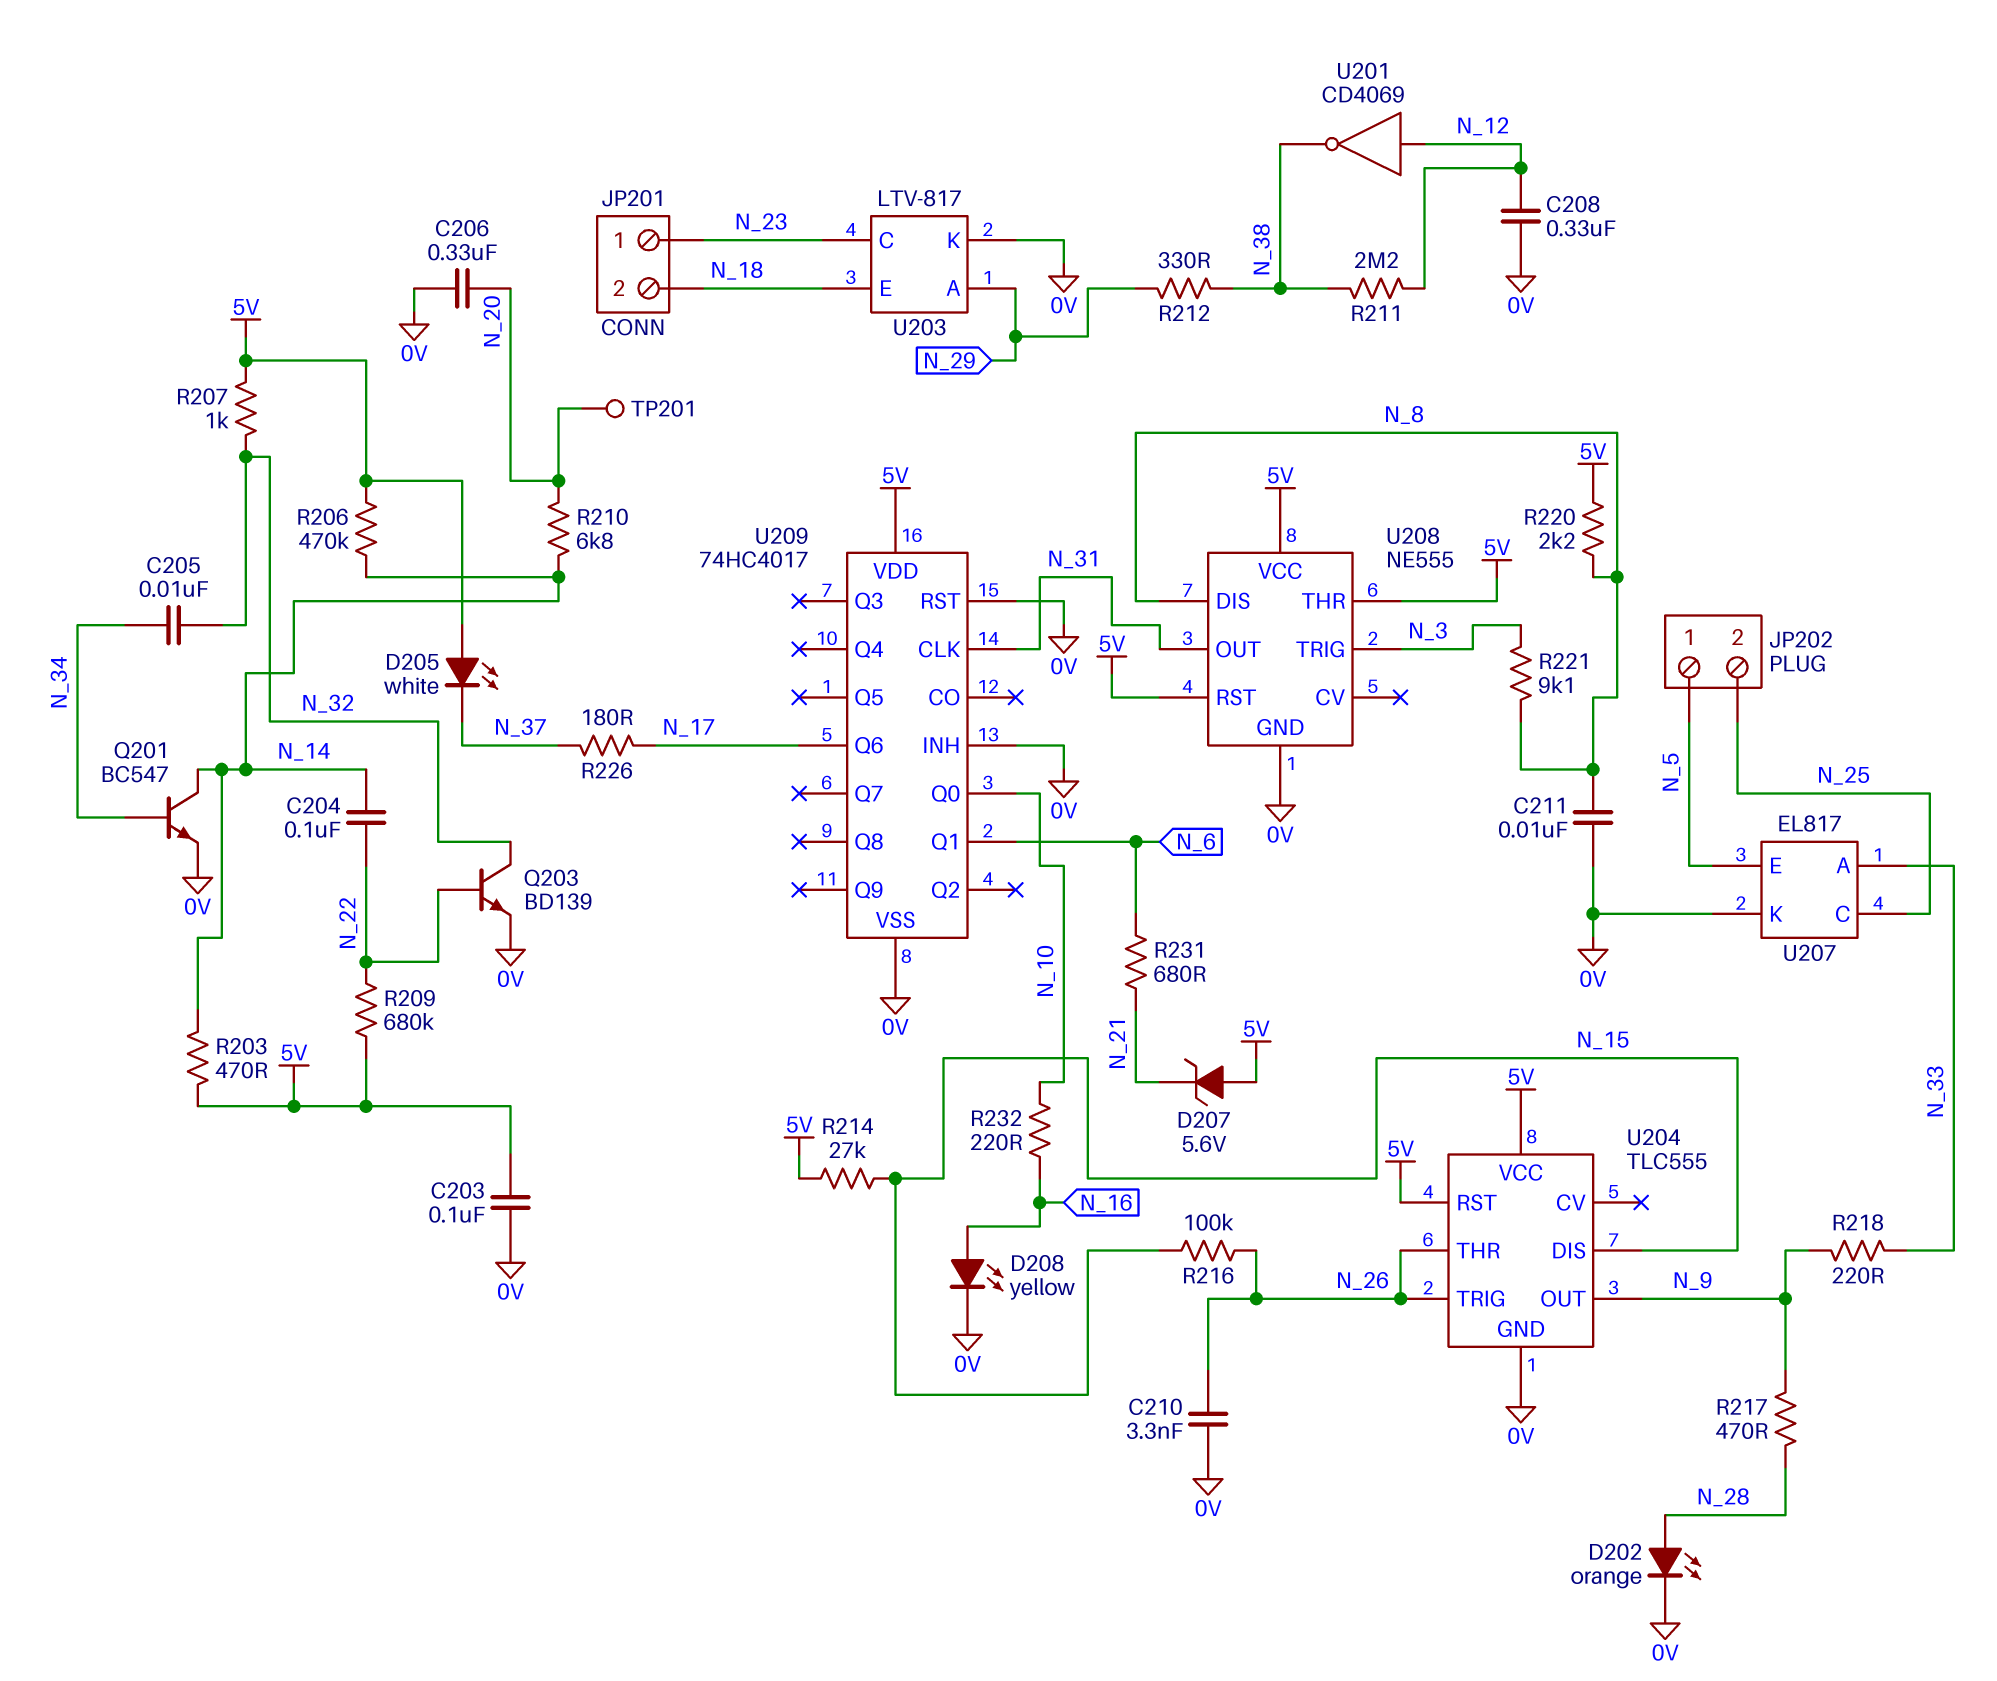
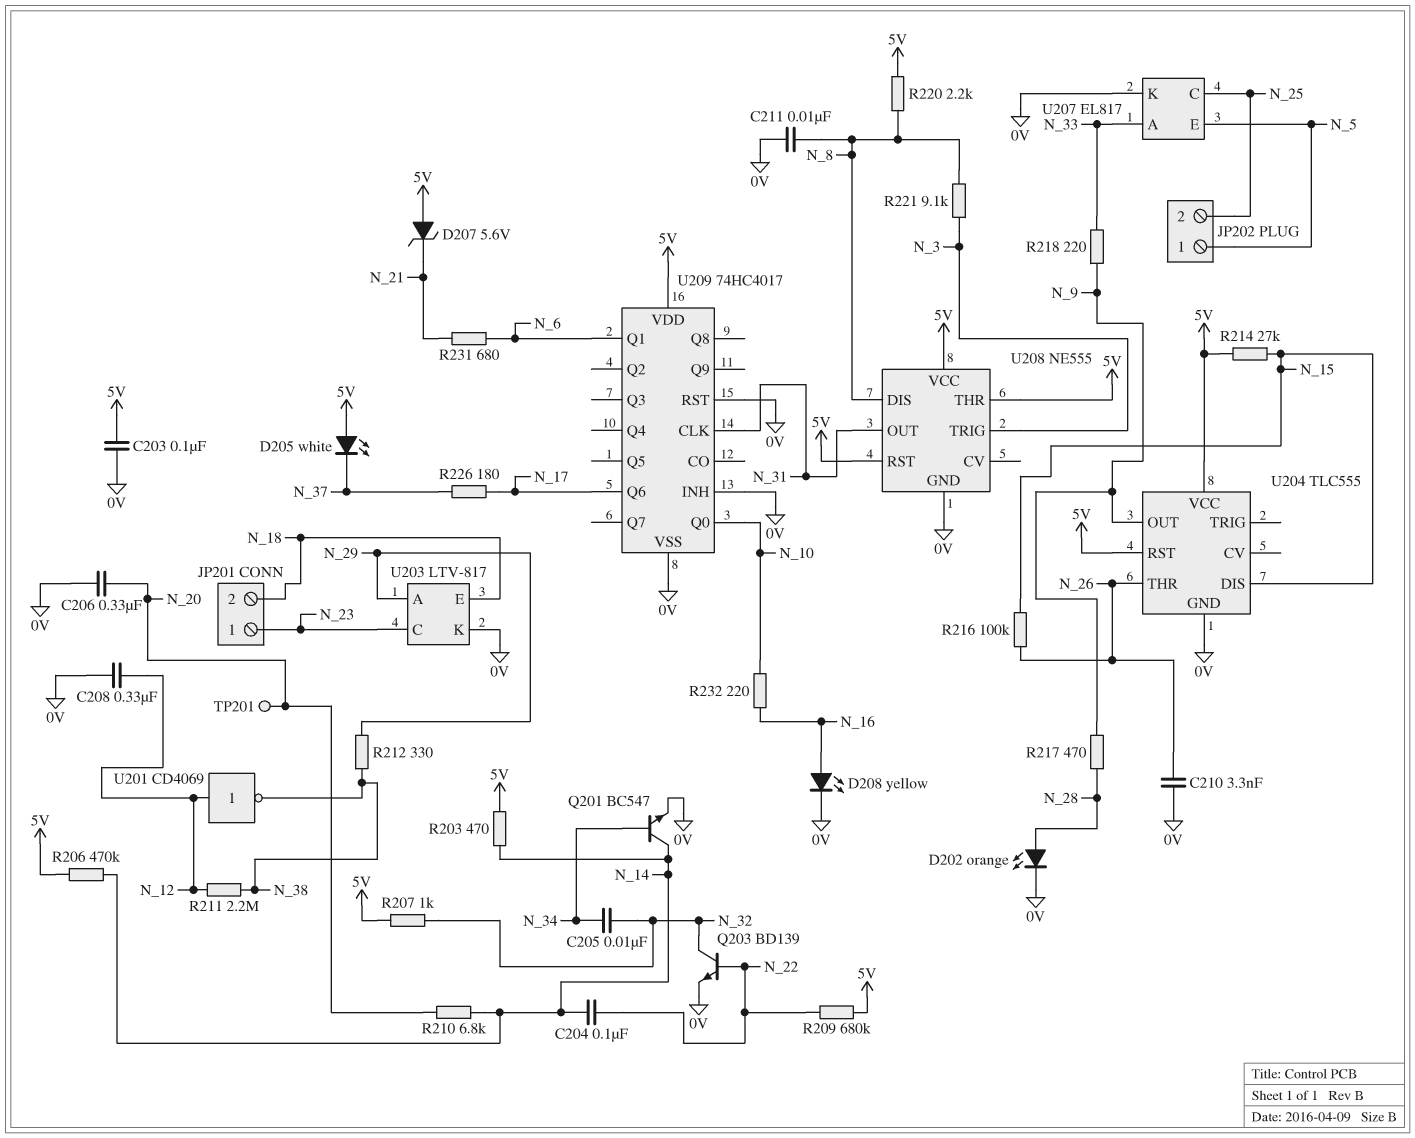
U204 pin TRIG: N_26 -> none

